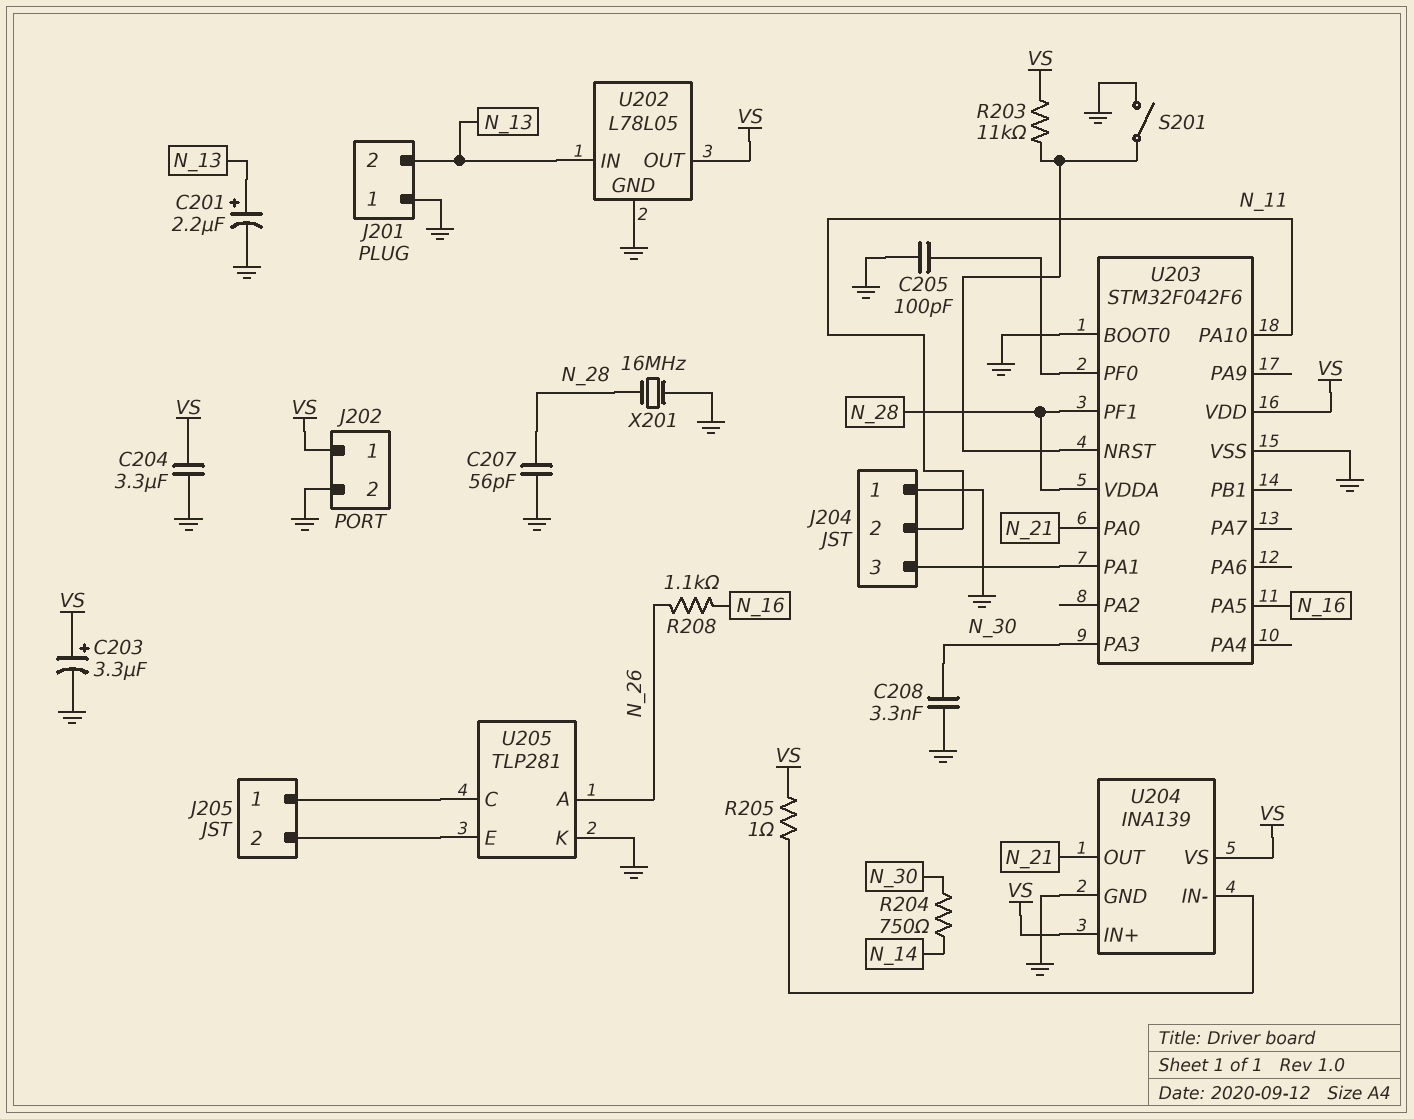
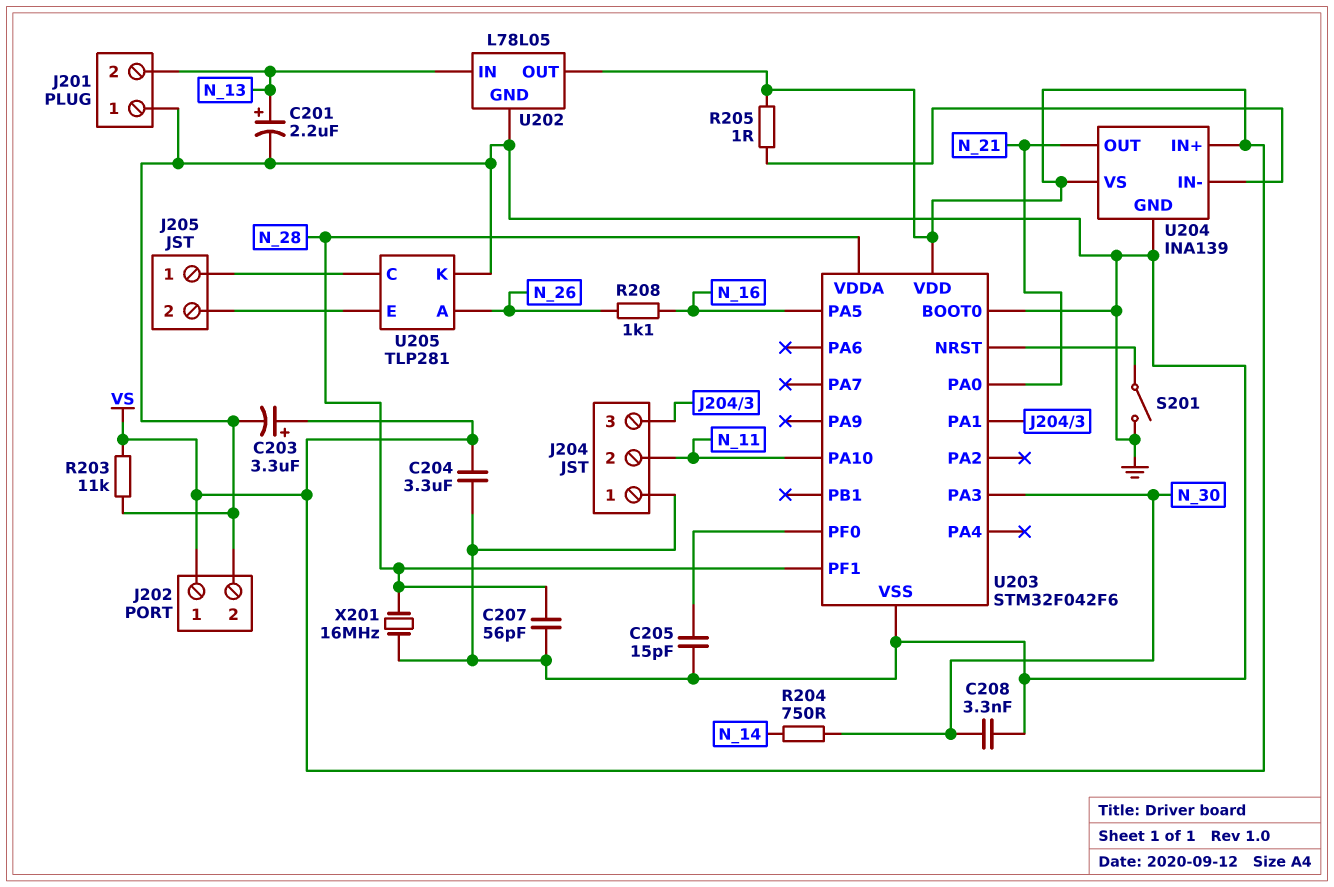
C205: 100pF (GND, U203/PF0) -> 15pF (GND, U203/PF0)
R203: 11k (U203/NRST, VS) -> 11k (GND, VS)

